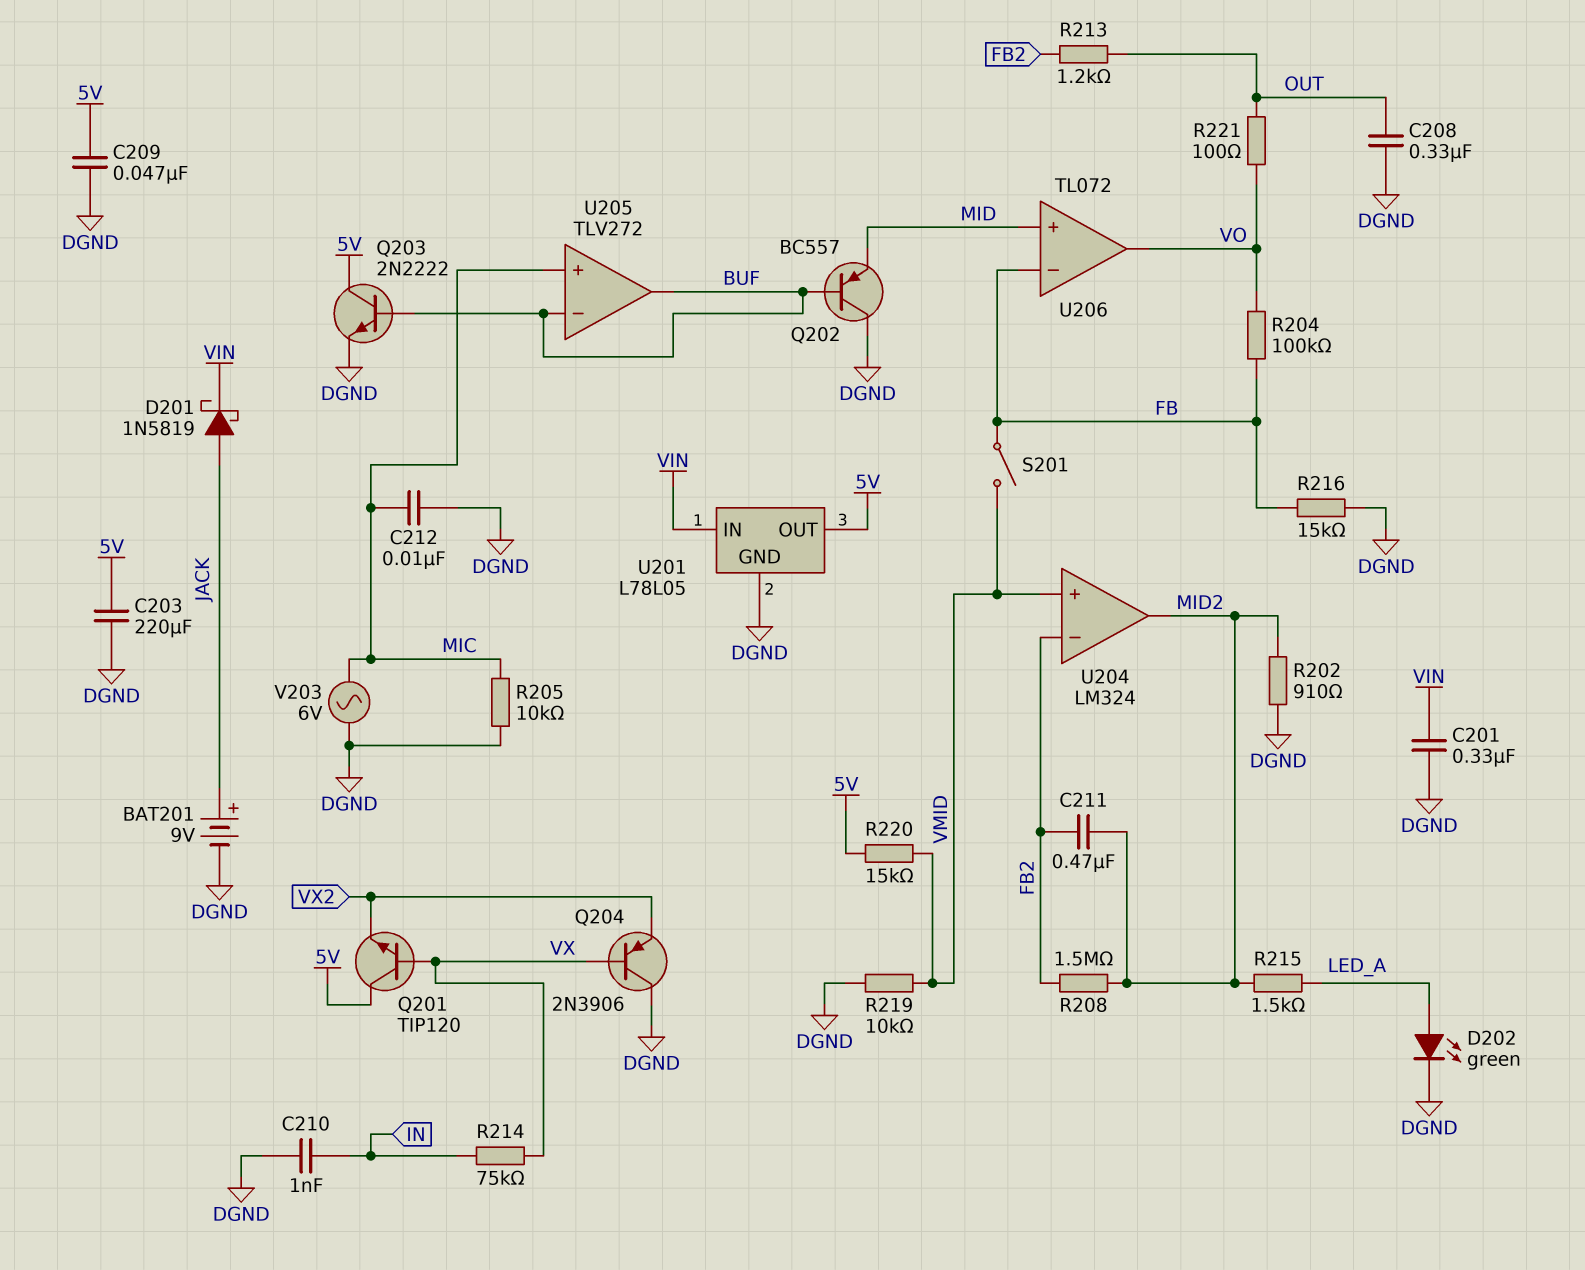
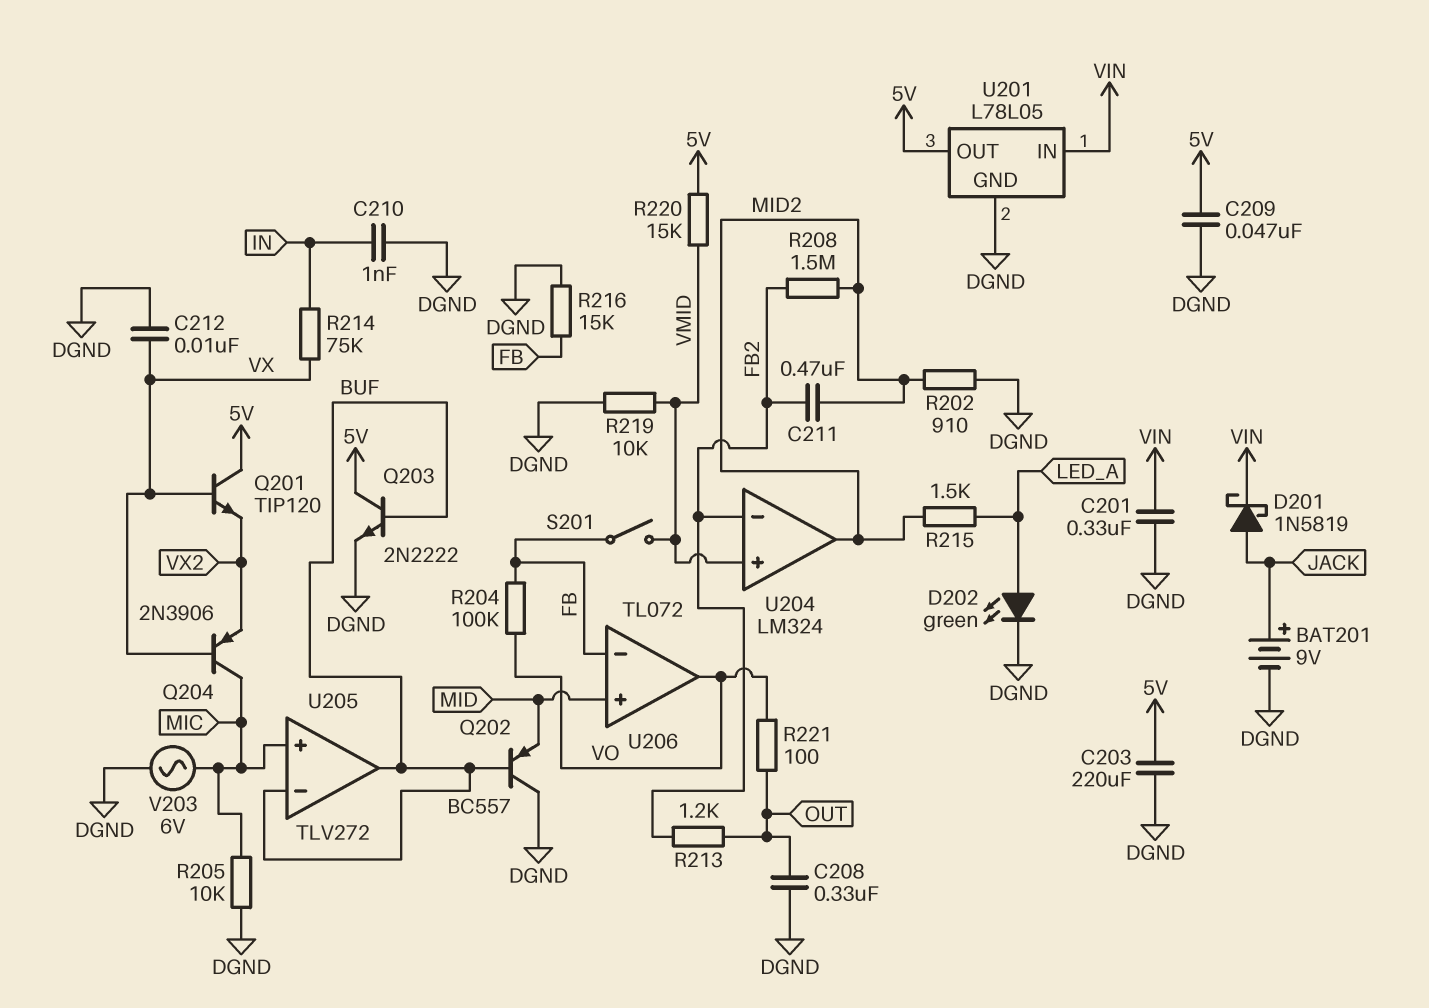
C212: 10nF (DGND, MIC) -> 10nF (DGND, VX)
Q204: PNP 2N3906 (B VX, C DGND, E VX2) -> PNP 2N3906 (B VX, C MIC, E VX2)

